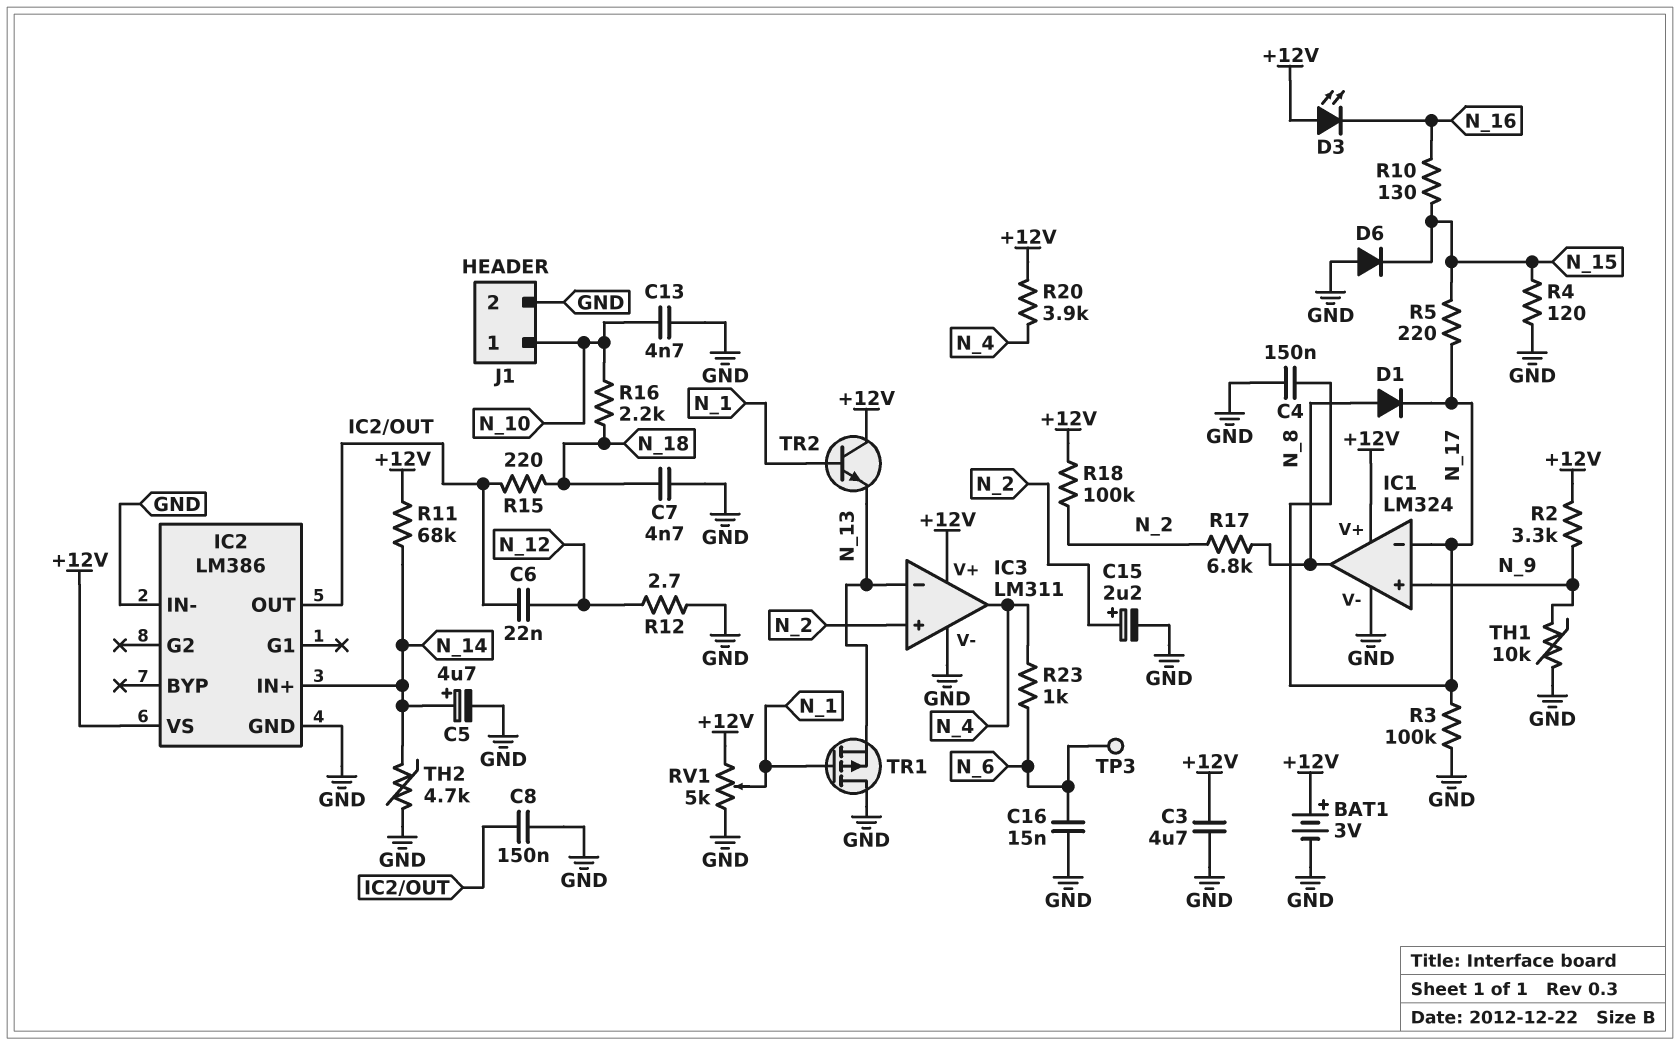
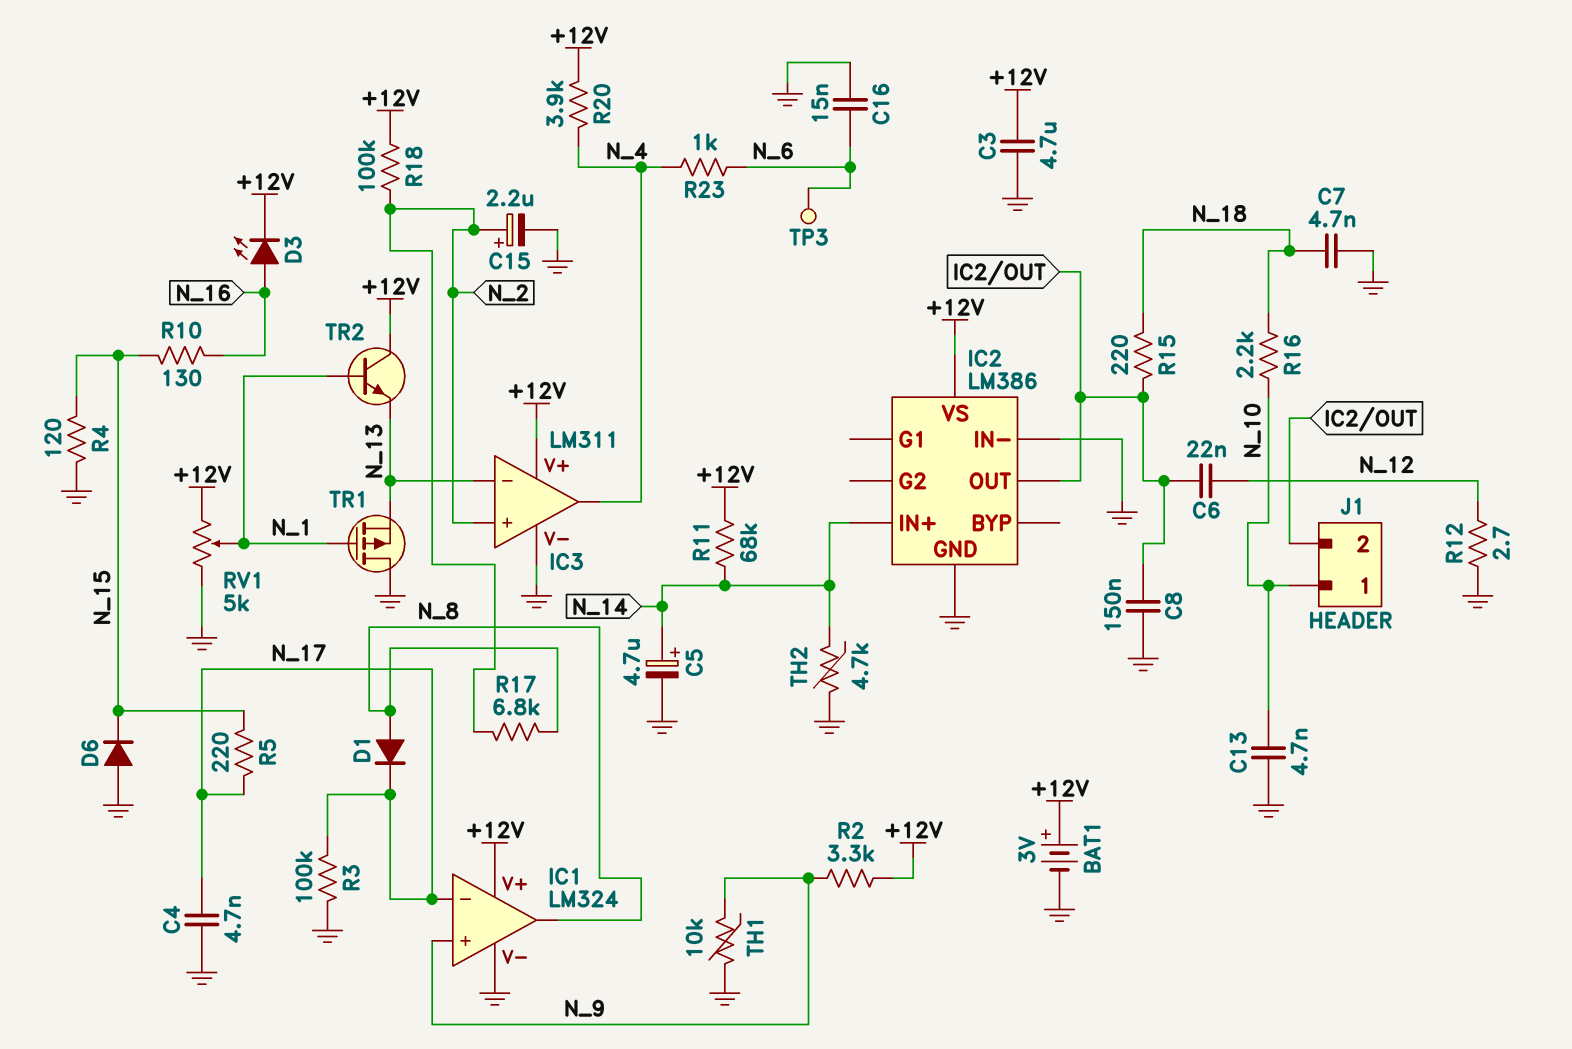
C4: 150nF (GND, N_17) -> 4.7nF (GND, N_17)
D3: LED (A +12V, K N_16) -> LED (A N_16, K +12V)
J1 pin 2: GND -> IC2/OUT

